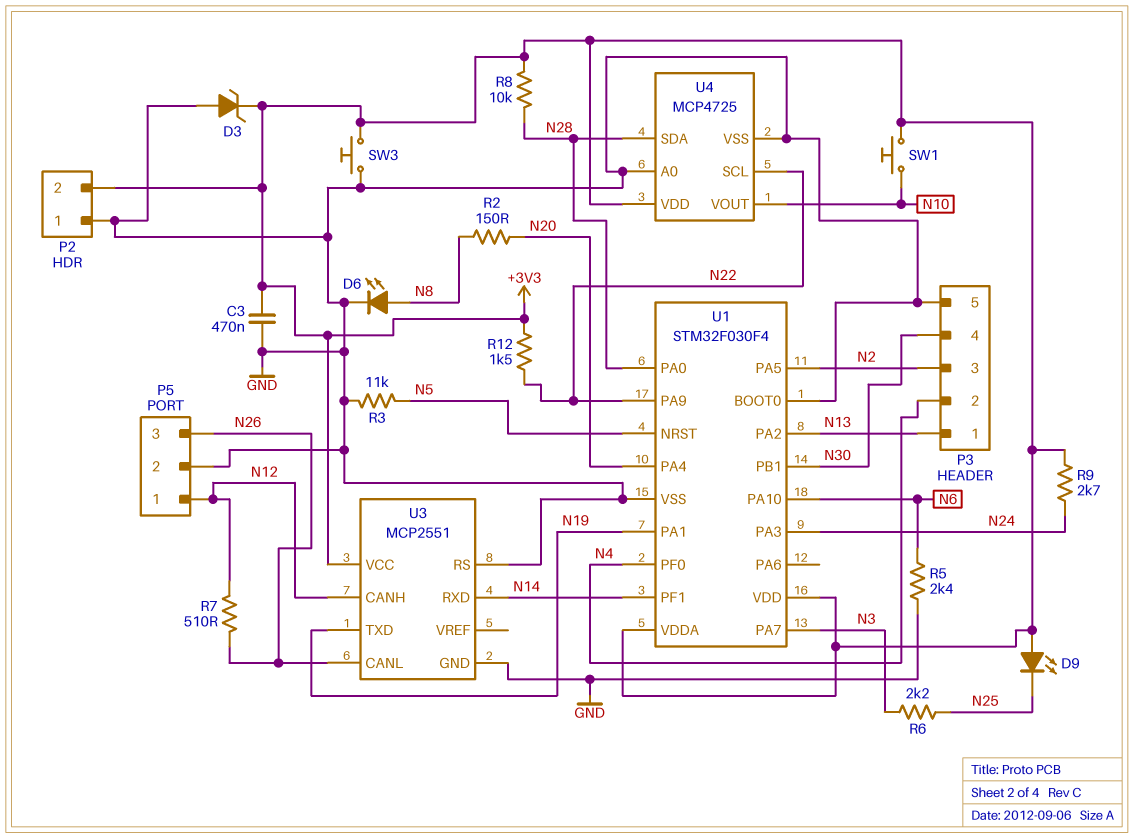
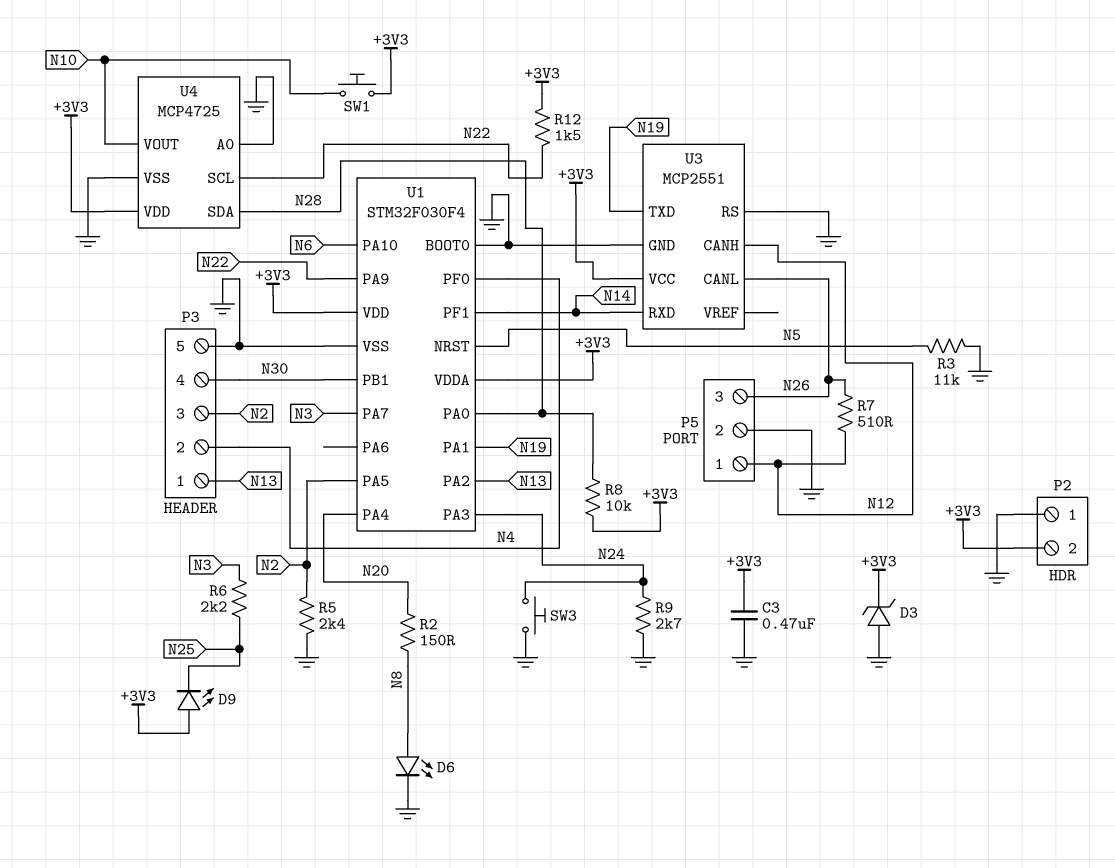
R5: 2.4k (GND, N6) -> 2.4k (GND, N2)
R9: 2.7k (+3V3, N24) -> 2.7k (GND, N24)
SW3: button (+3V3, GND) -> button (GND, N24)

